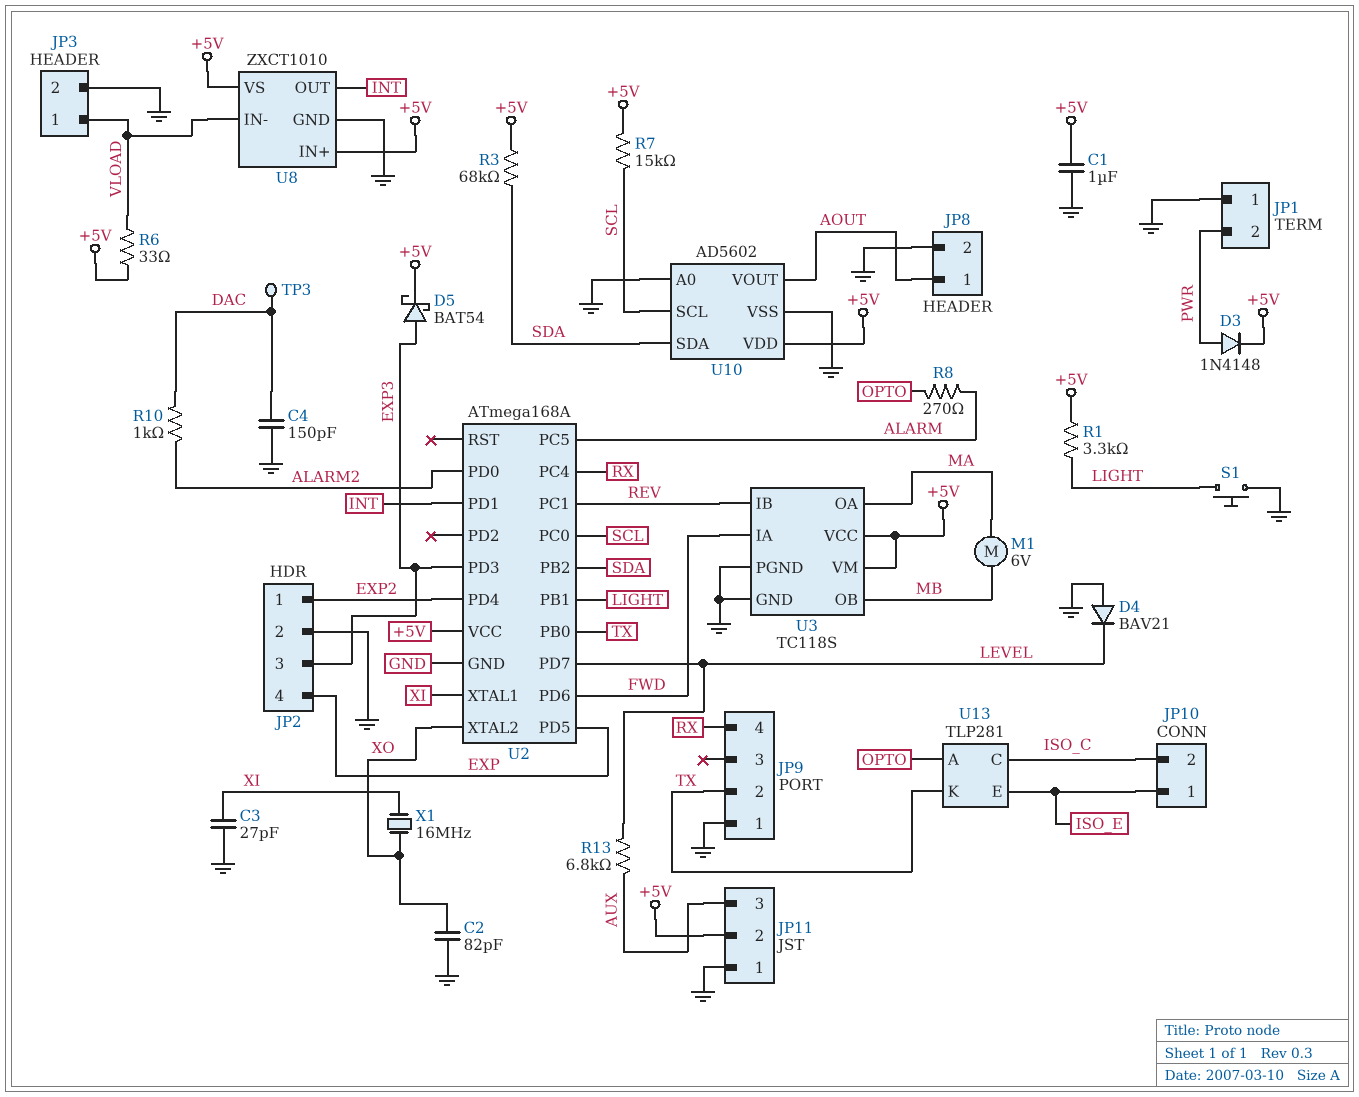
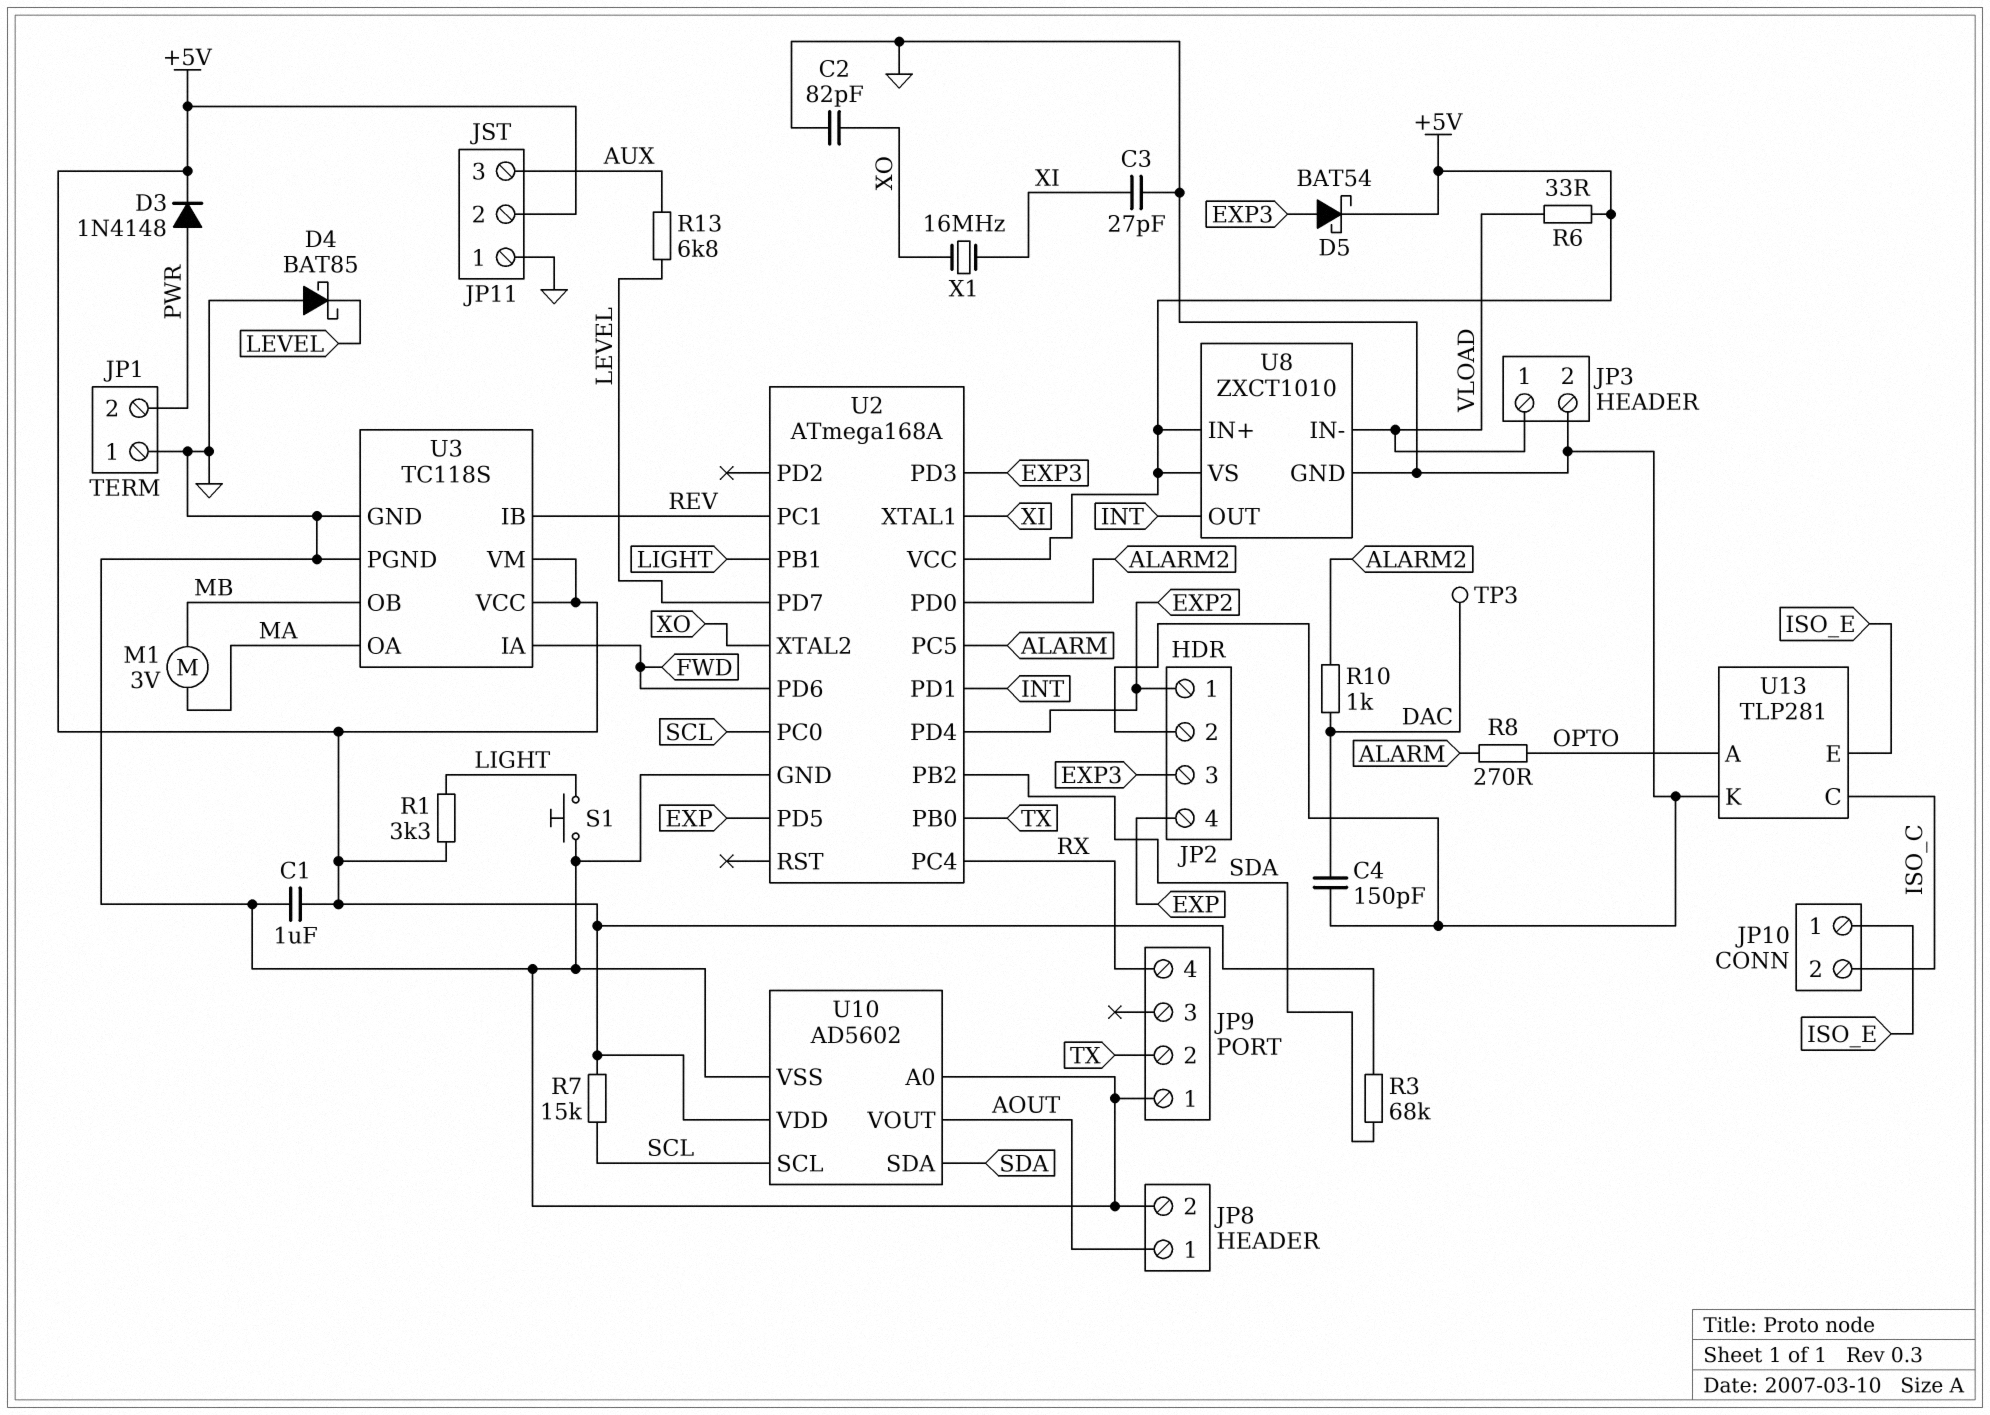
D4: diode BAV21 (A GND, K LEVEL) -> schottky BAT85 (A GND, K LEVEL)
M1: motor 6V (MA, MB) -> motor 3V (MA, MB)
U13 pin K: TX -> GND

